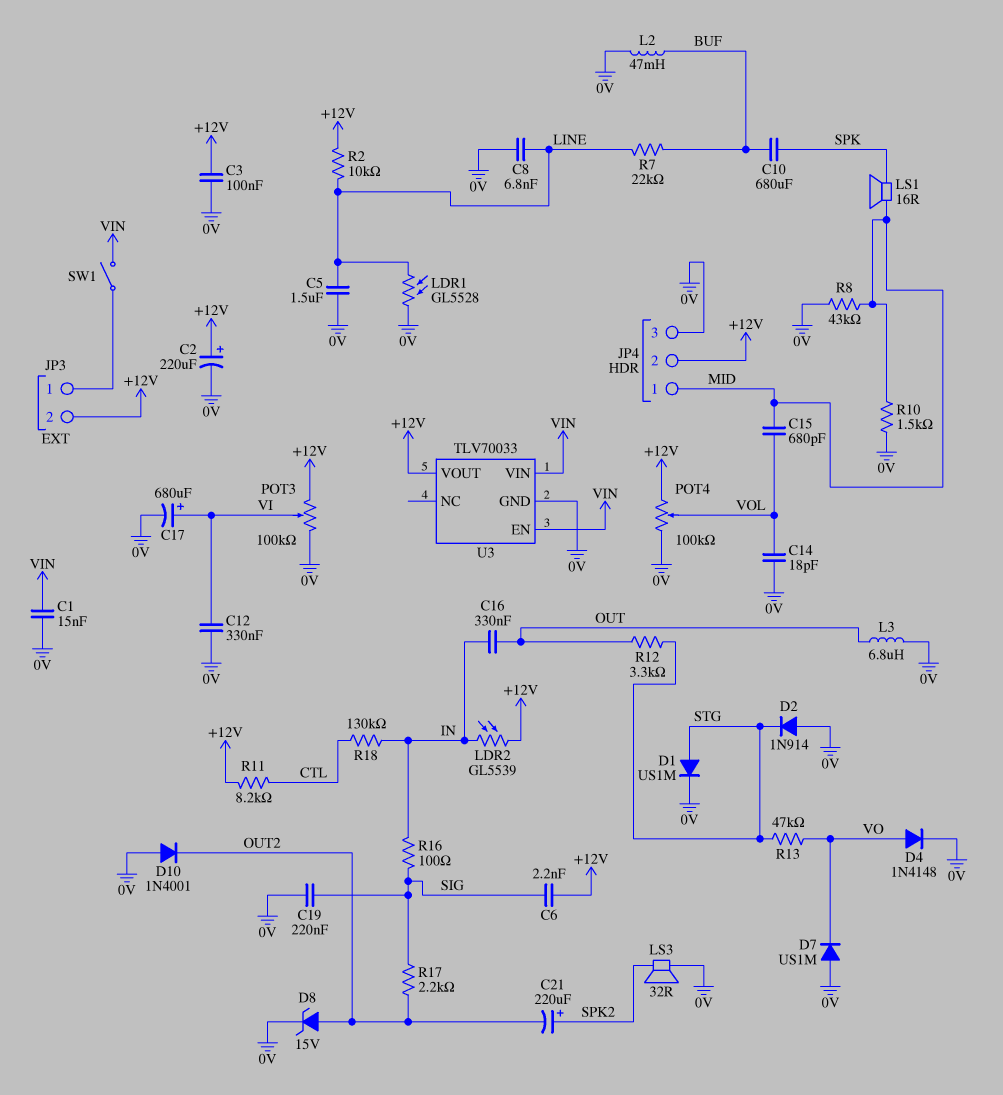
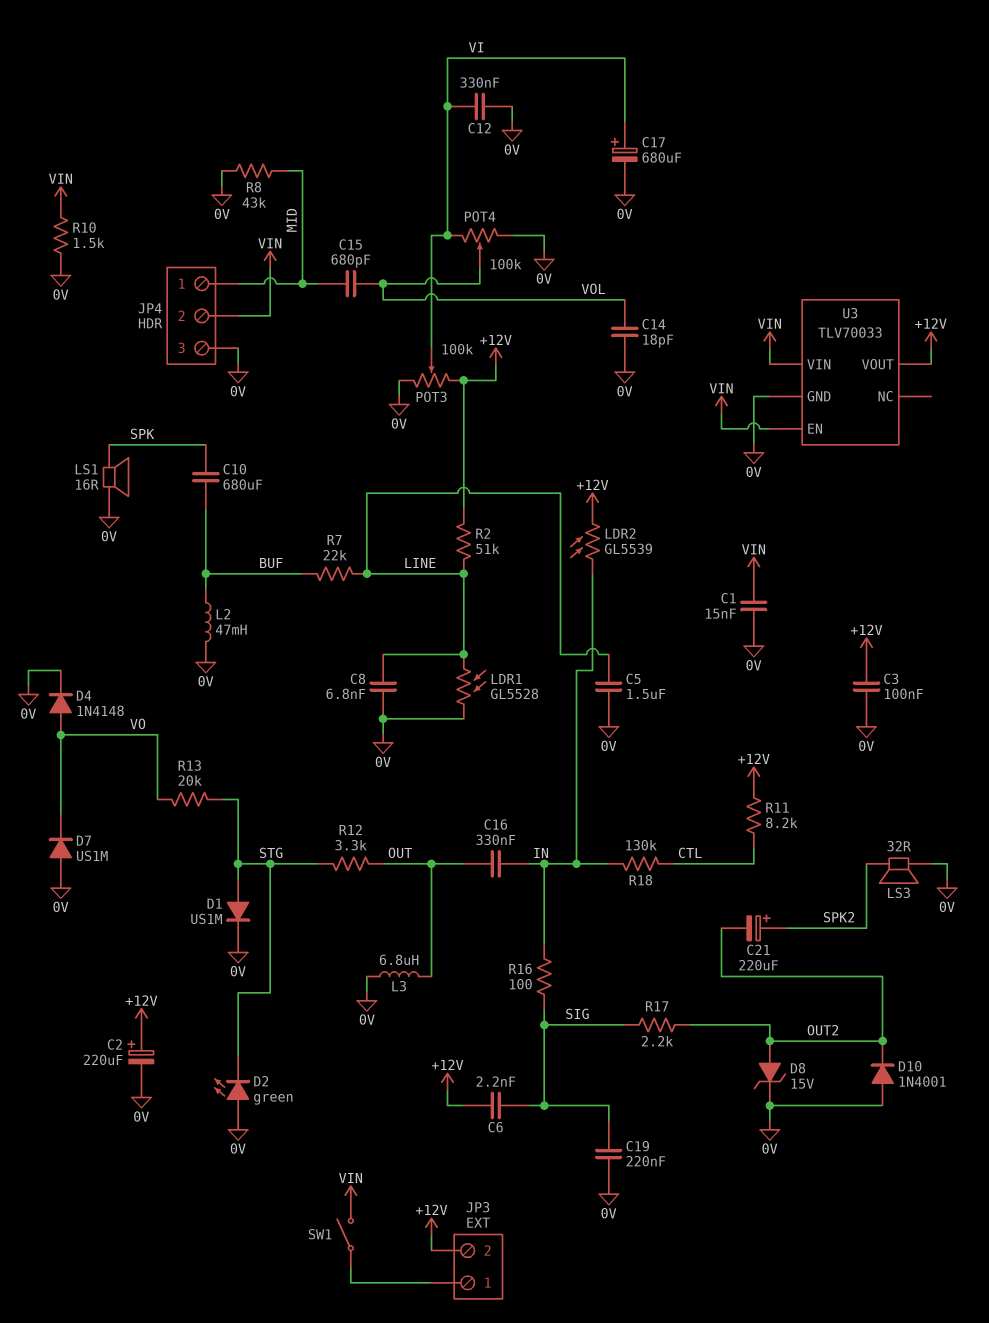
D2: diode 1N914 (A 0V, K STG) -> LED green (A 0V, K STG)
JP4 pin 2: +12V -> VIN
LS1: speaker 16R (MID, SPK) -> speaker 16R (0V, SPK)
POT4: 100k (+12V, 0V, wiper VOL) -> 100k (0V, VI, wiper VOL)
R2: 10k (+12V, LINE) -> 51k (+12V, LINE)
R10: 1.5k (0V, MID) -> 1.5k (0V, VIN)
R13: 47k (STG, VO) -> 20k (STG, VO)

